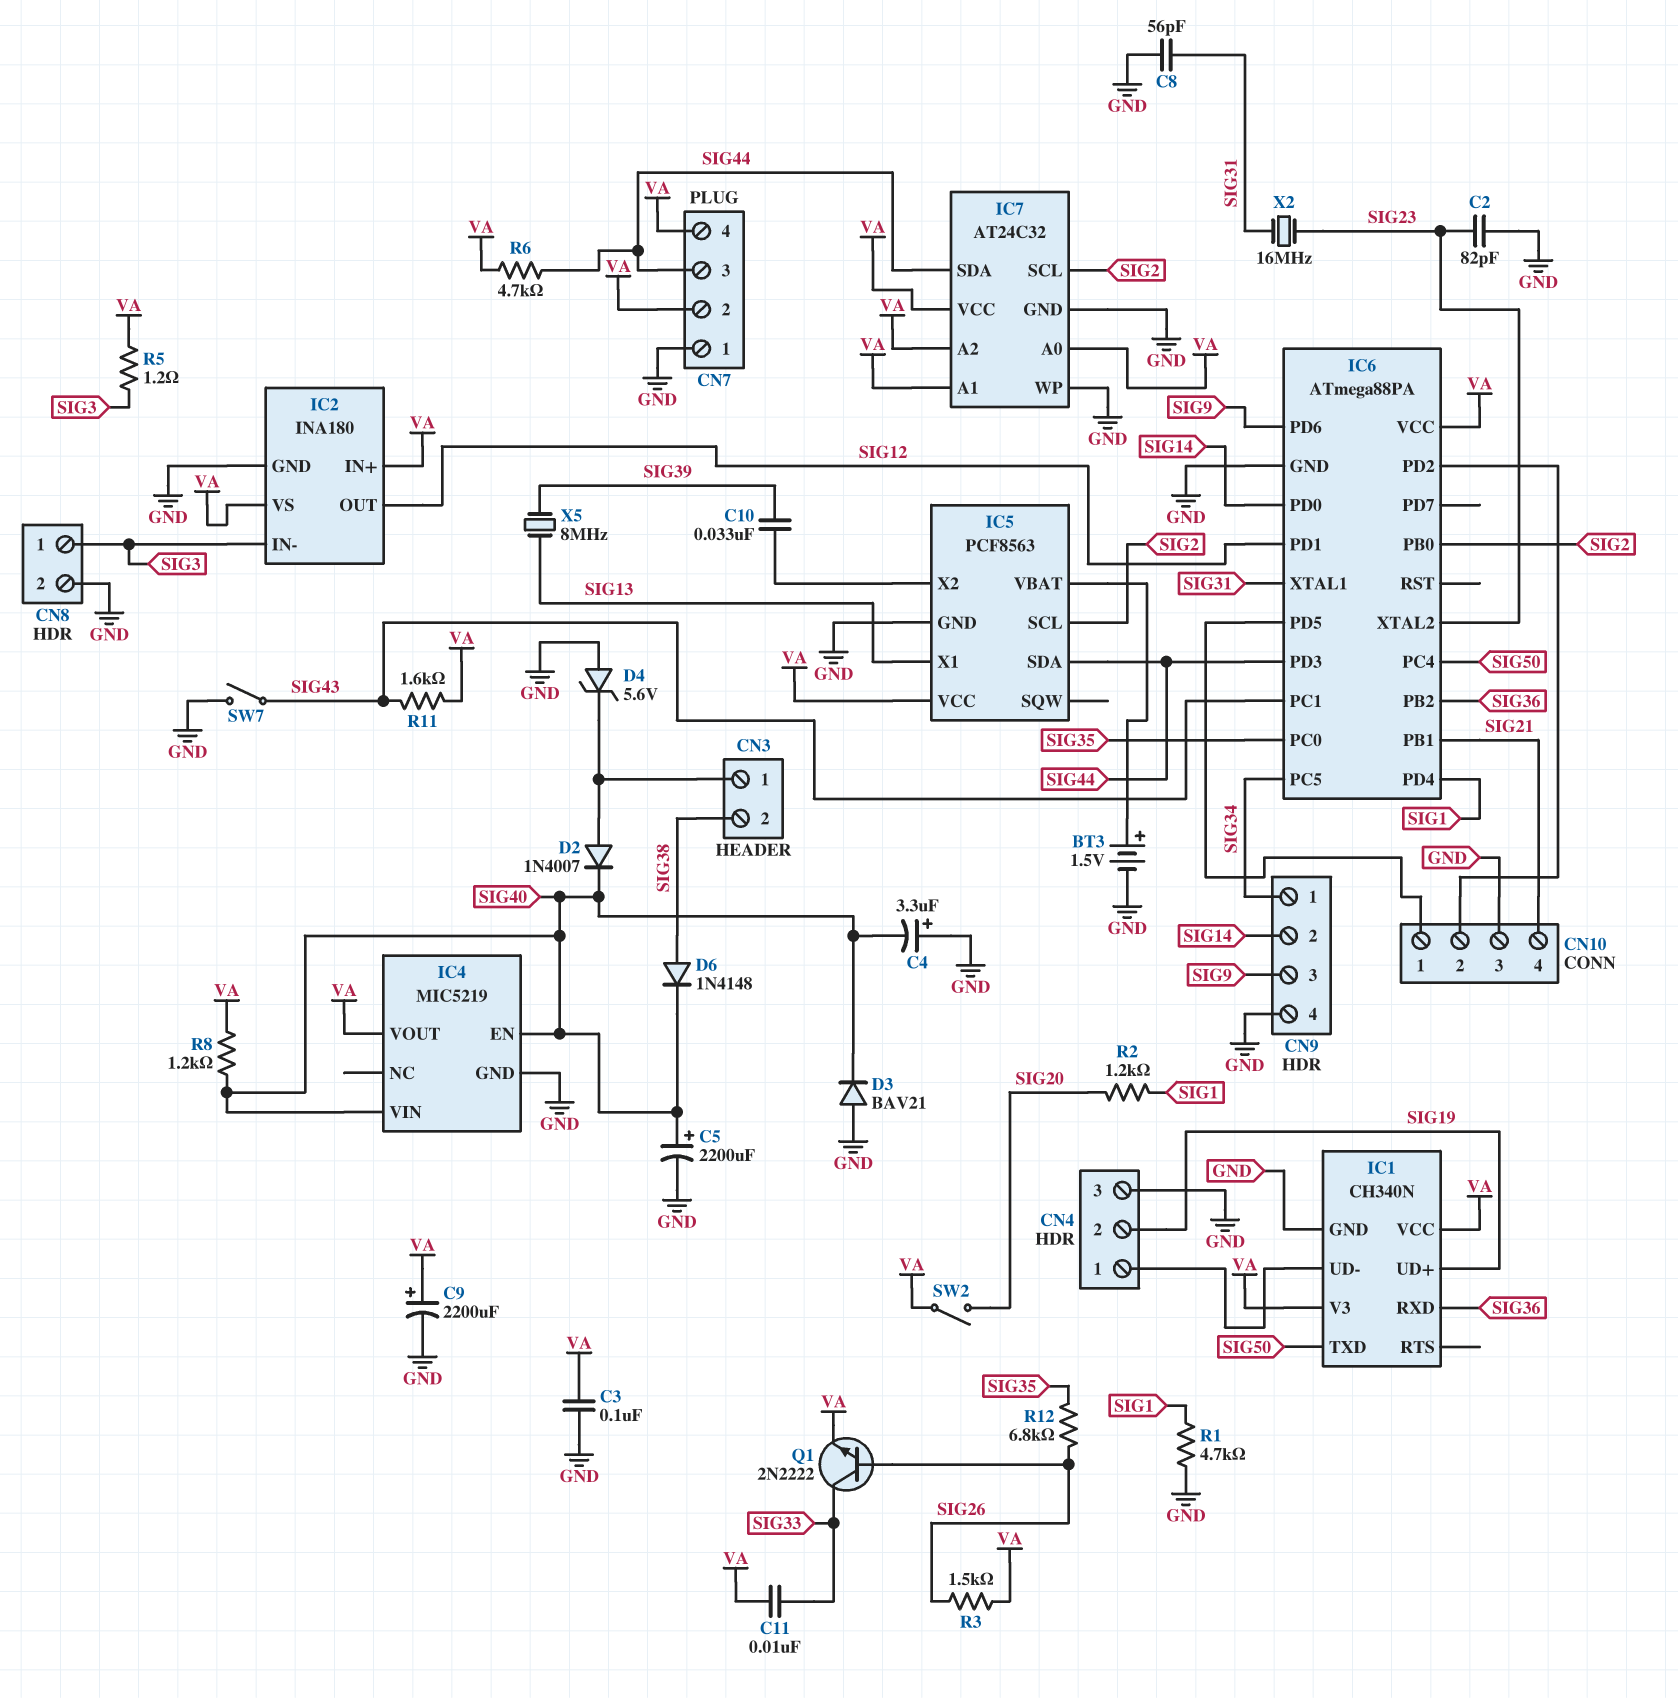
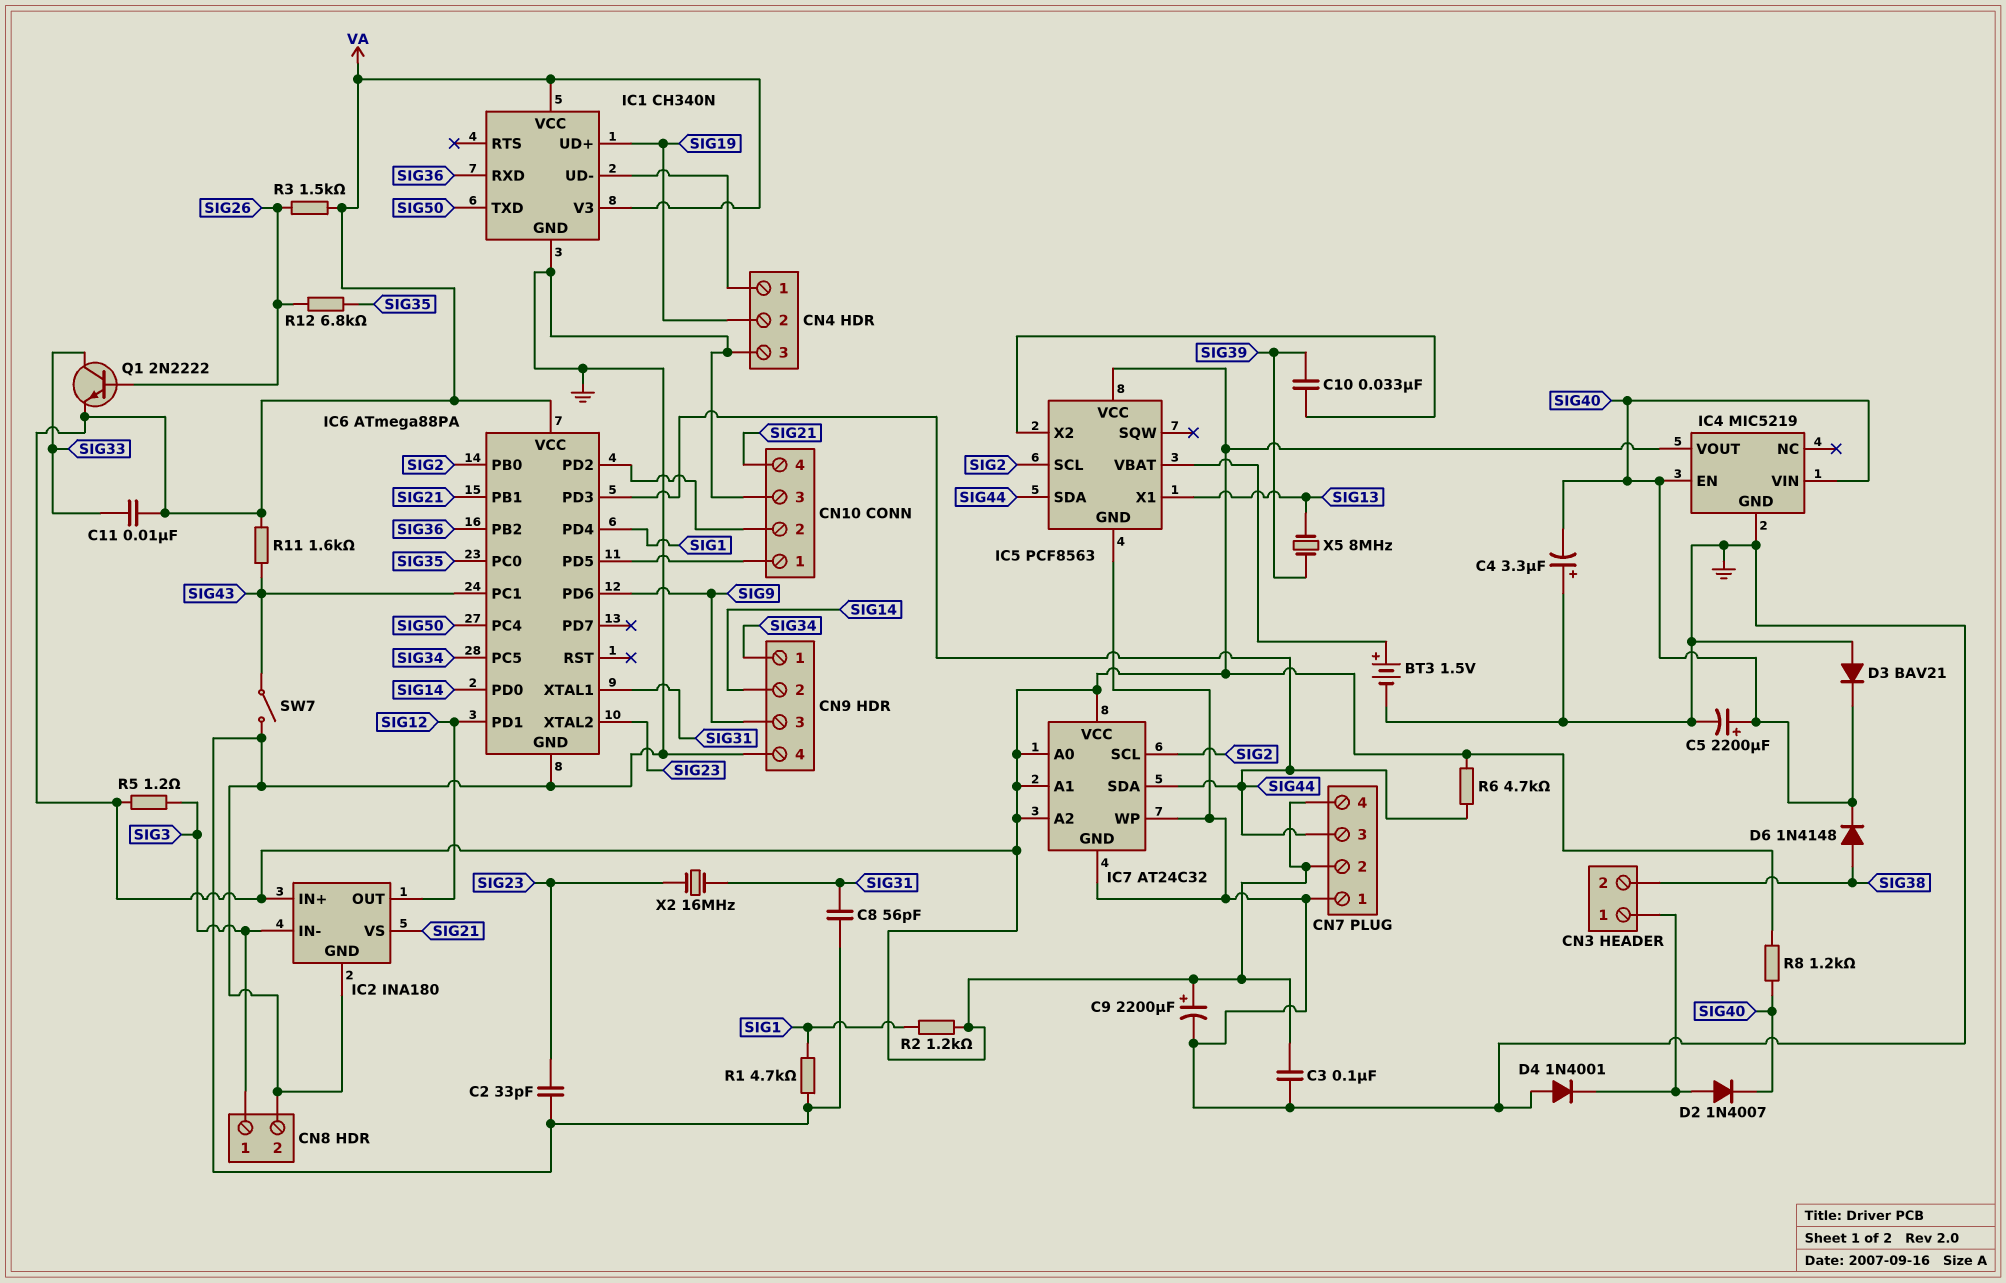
C2: 82pF (GND, SIG23) -> 33pF (GND, SIG23)
D4: zener 5.6V (A GND, K CN3/1) -> diode 1N4001 (A GND, K CN3/1)
IC2 pin VS: VA -> SIG21
R2: 1.2k (SIG1, SIG20) -> 1.2k (SIG1, VA)
SW2: switch (SIG20, VA) -> none

